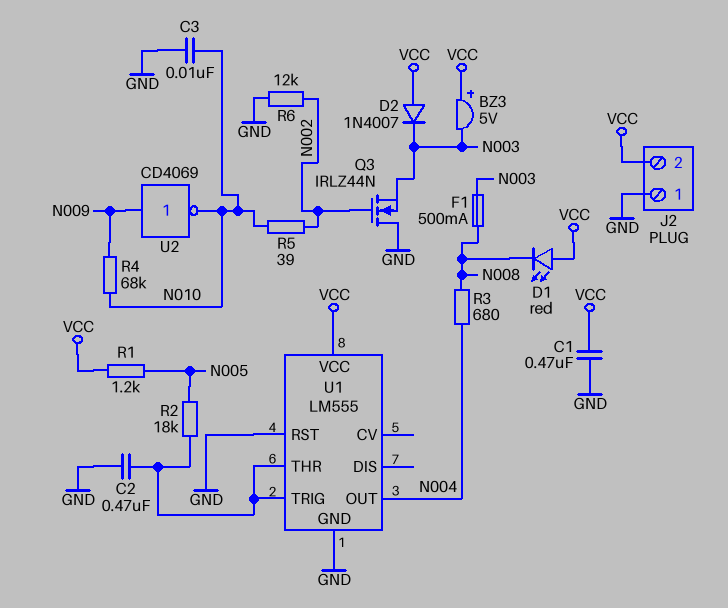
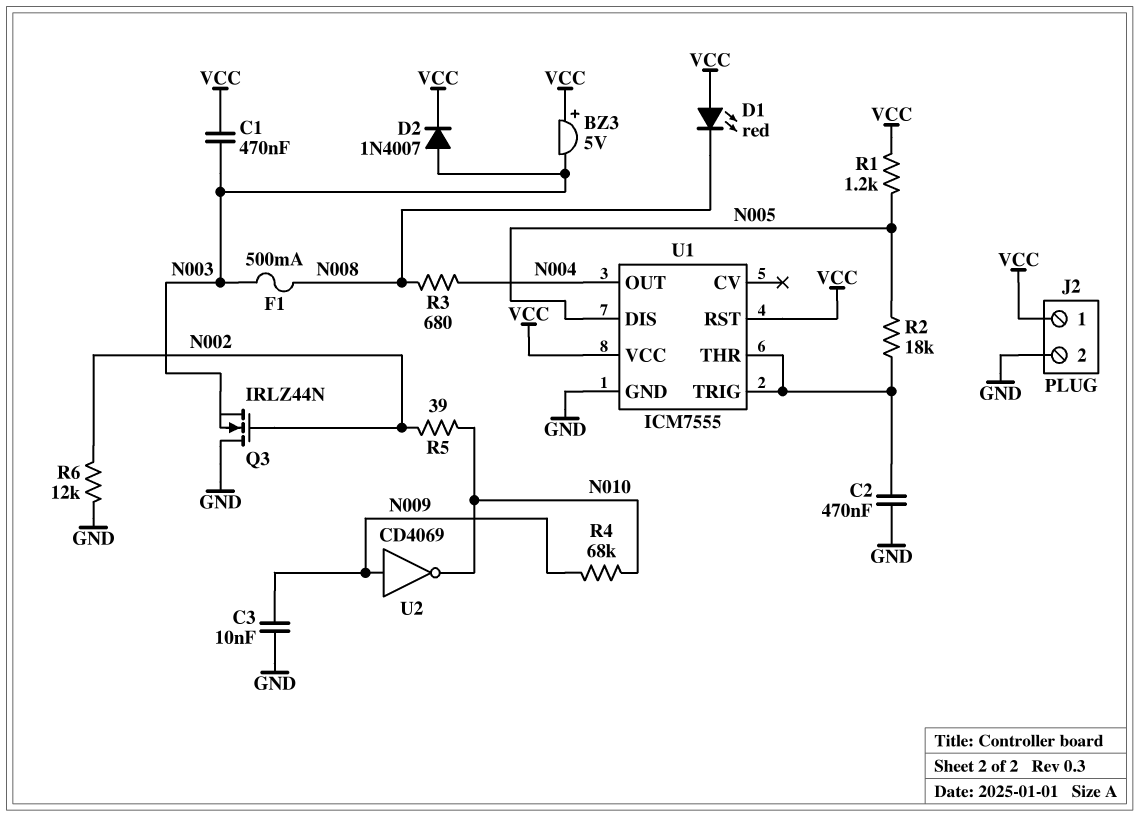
C1: 470nF (GND, VCC) -> 470nF (N003, VCC)
C3: 10nF (GND, N010) -> 10nF (GND, N009)
D2: diode 1N4007 (A VCC, K N003) -> diode 1N4007 (A N003, K VCC)
J2 pin 1: GND -> VCC
J2 pin 2: VCC -> GND
U1: LM555 -> ICM7555
U1 pin DIS: none -> N005
U1 pin RST: GND -> VCC

